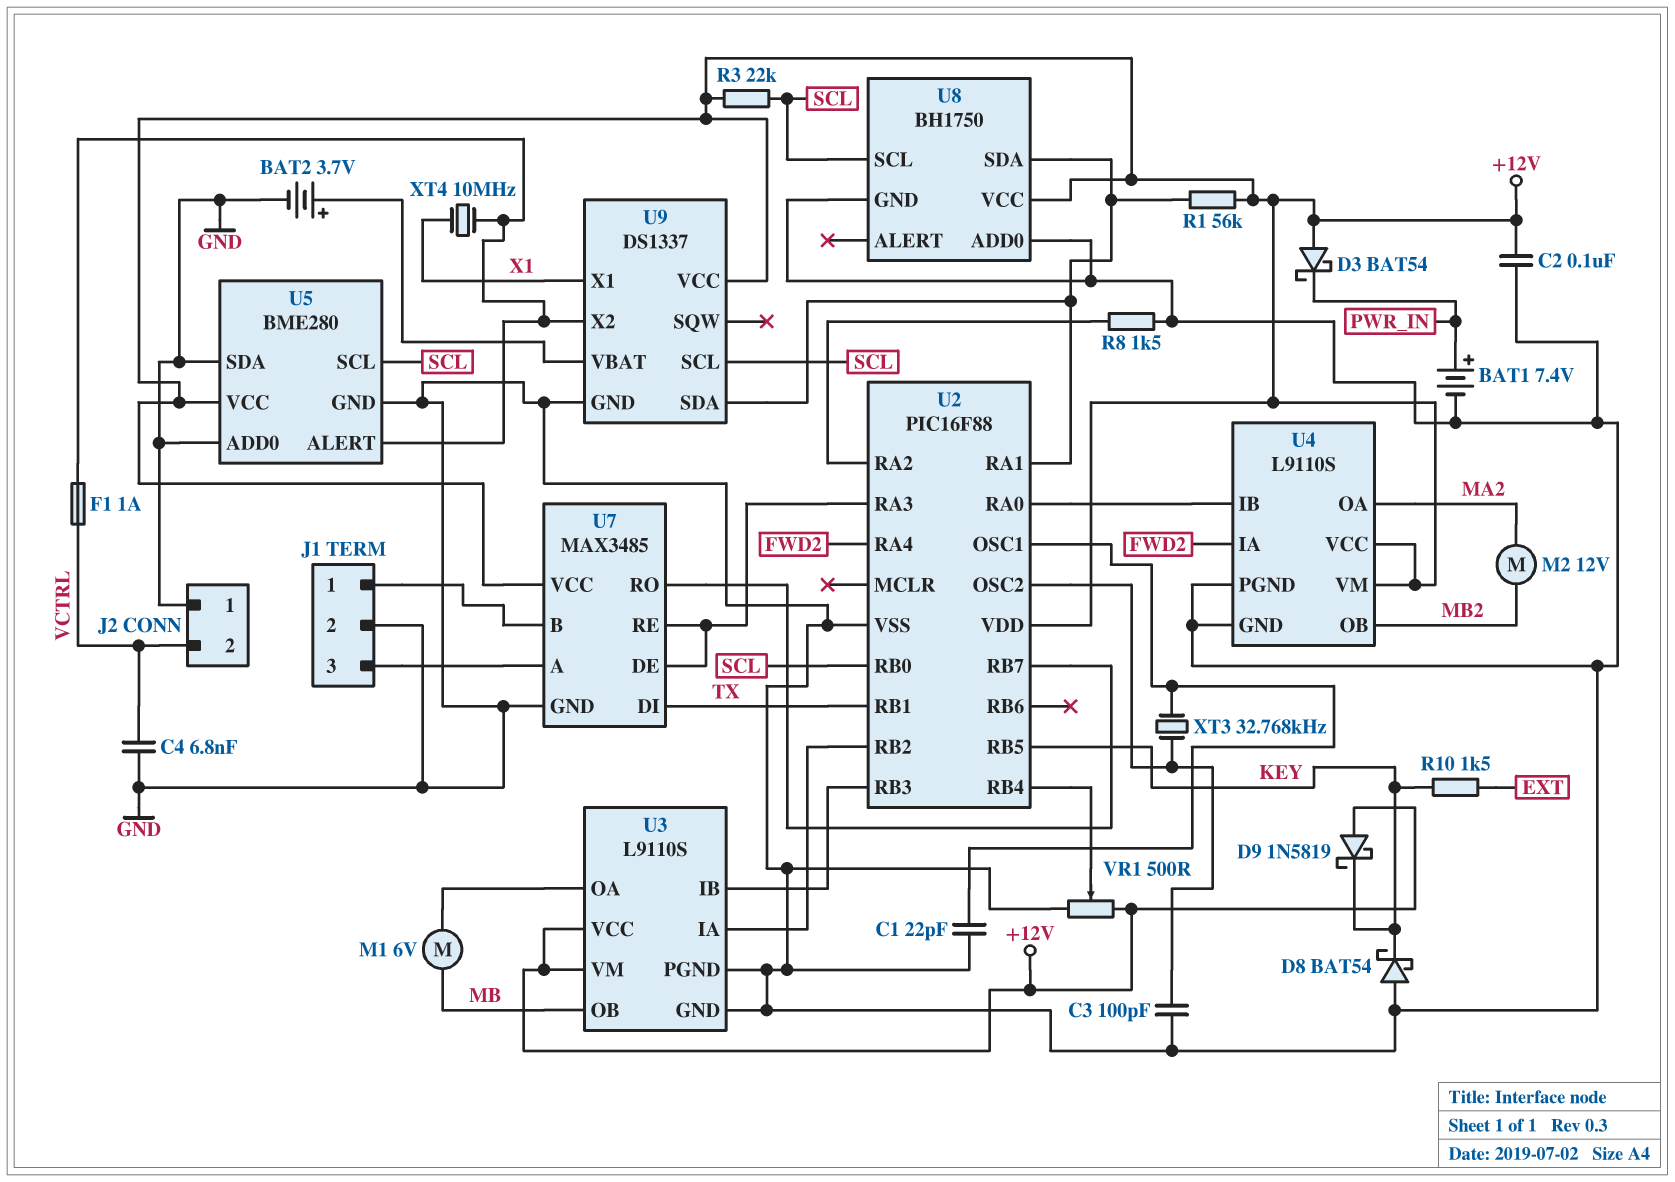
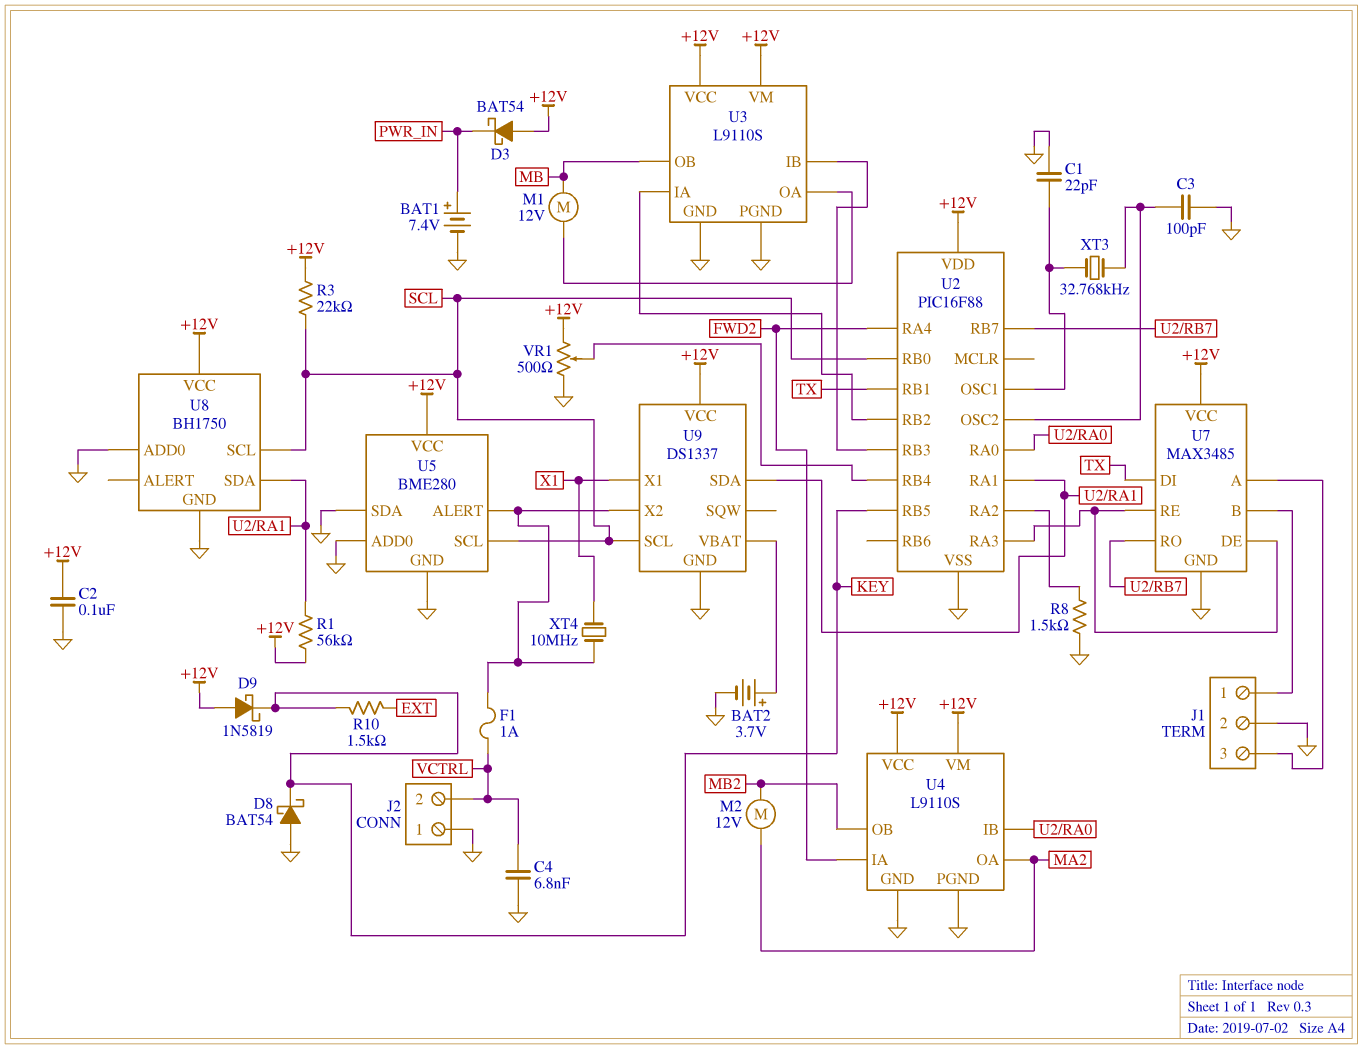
M1: motor 6V (MB, U3/OA) -> motor 12V (MB, U3/OA)

